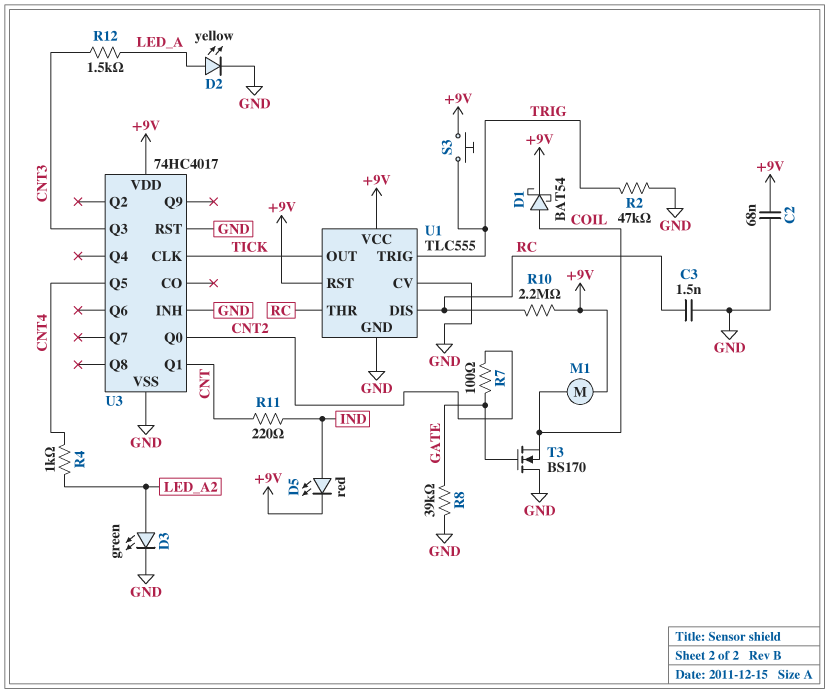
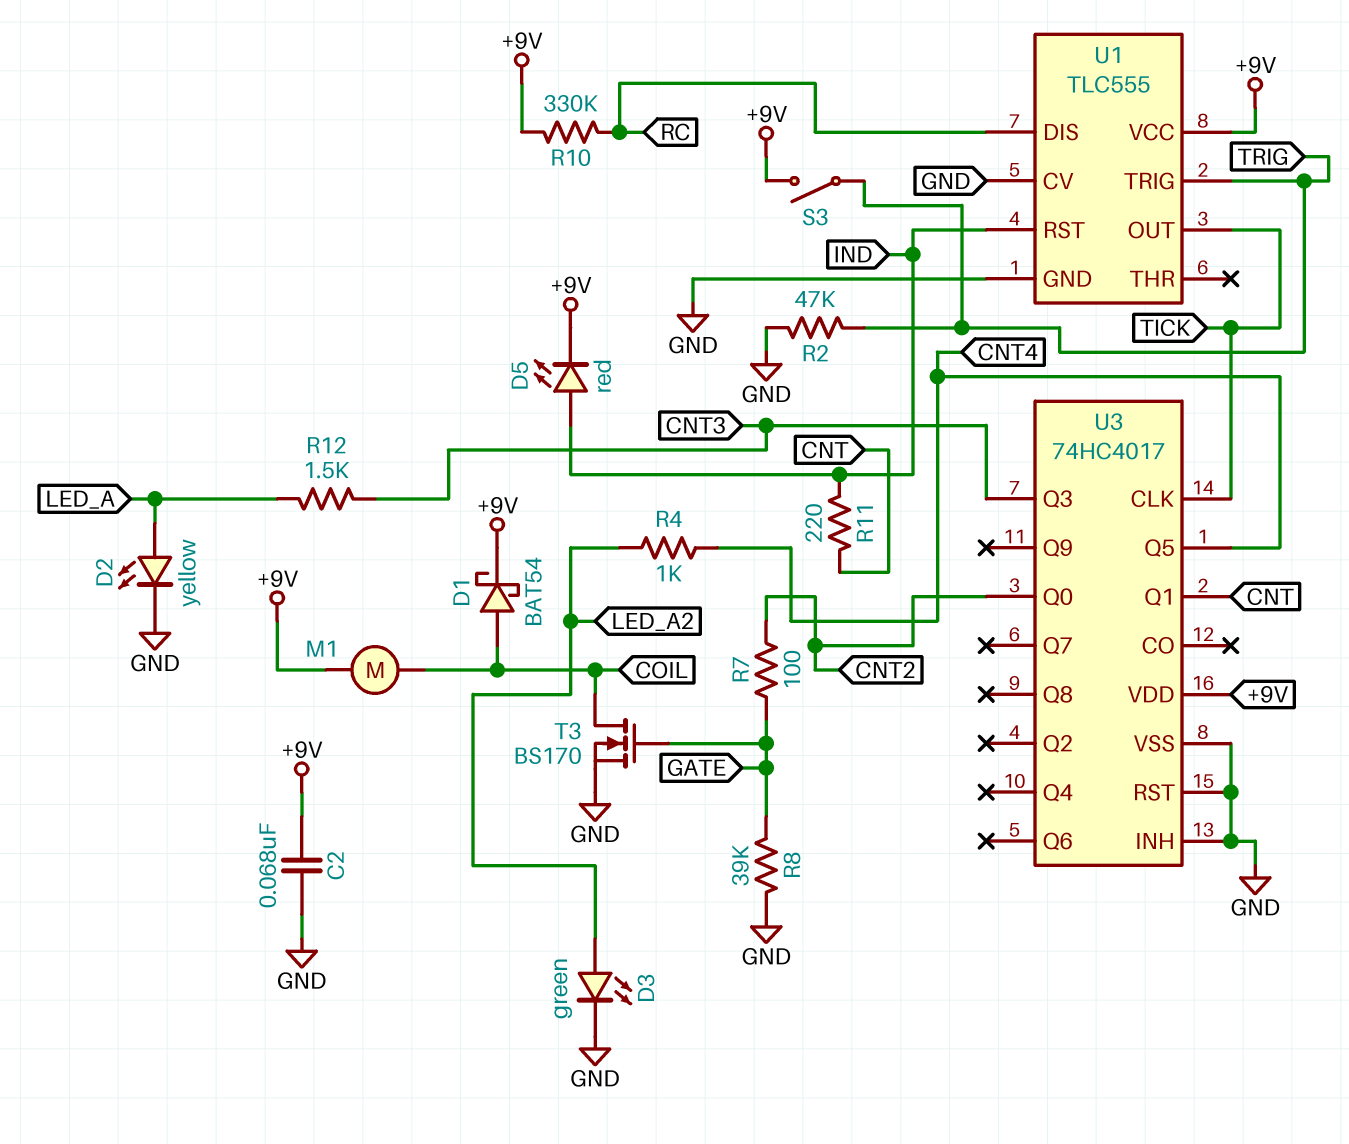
C3: 1.5nF (GND, RC) -> none
R10: 2.2M (+9V, RC) -> 330k (+9V, RC)
S3: button (+9V, TRIG) -> switch (+9V, TRIG)
T3: NMOS BS170 (G GATE, D GND, S COIL) -> NMOS BS170 (G GATE, D COIL, S GND)
U1 pin RST: +9V -> IND
U1 pin THR: RC -> none

